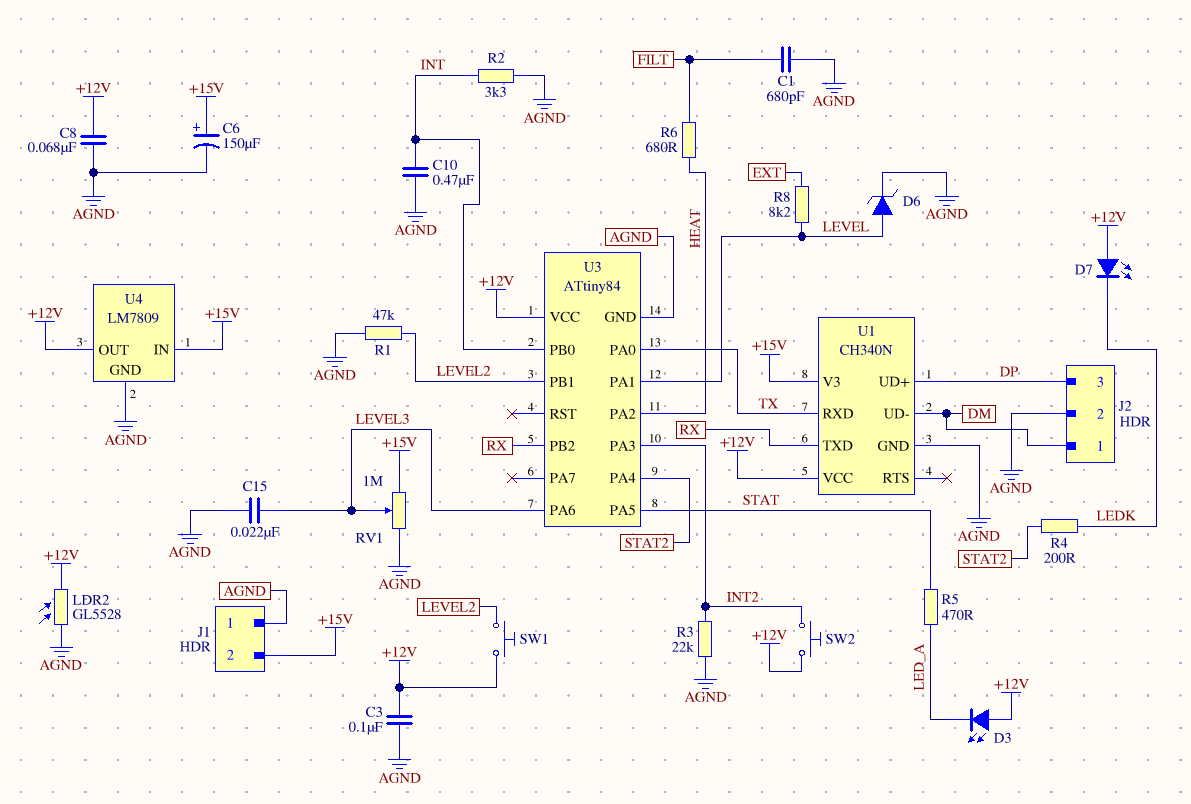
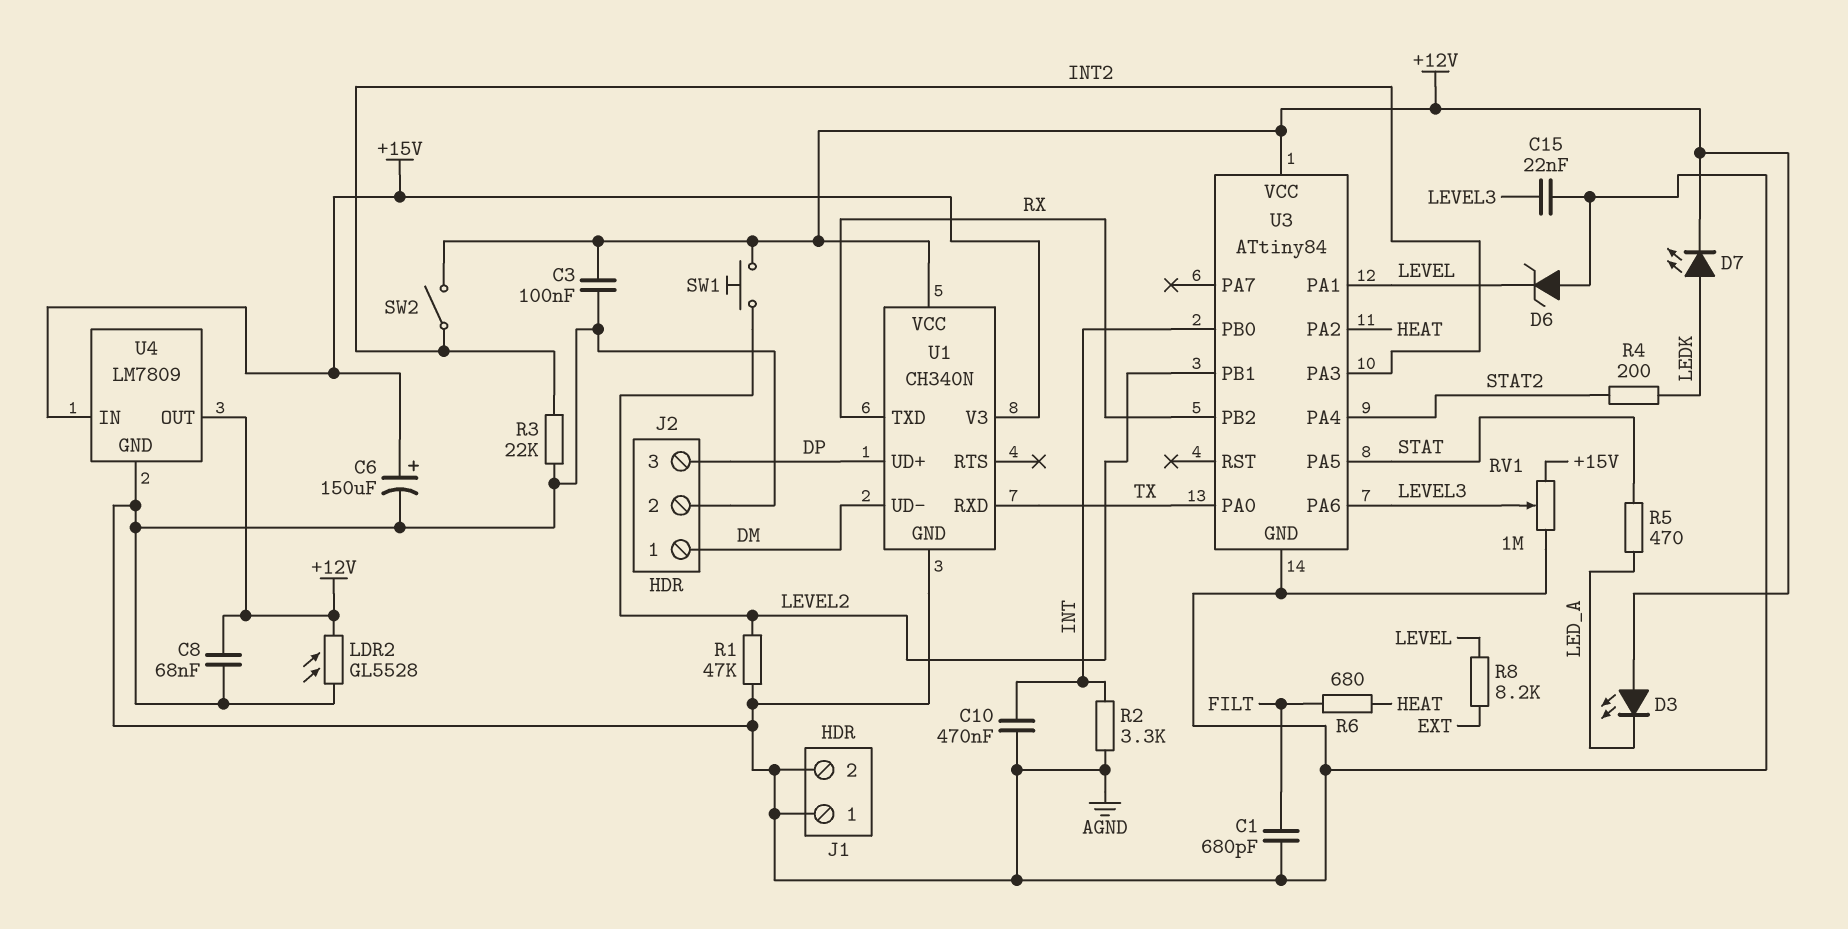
D6: zener (A LEVEL, K AGND) -> zener (A AGND, K LEVEL)
D7: LED (A +12V, K LEDK) -> LED (A LEDK, K +12V)
J1 pin 2: +15V -> AGND
SW2: button (+12V, INT2) -> switch (+12V, INT2)

